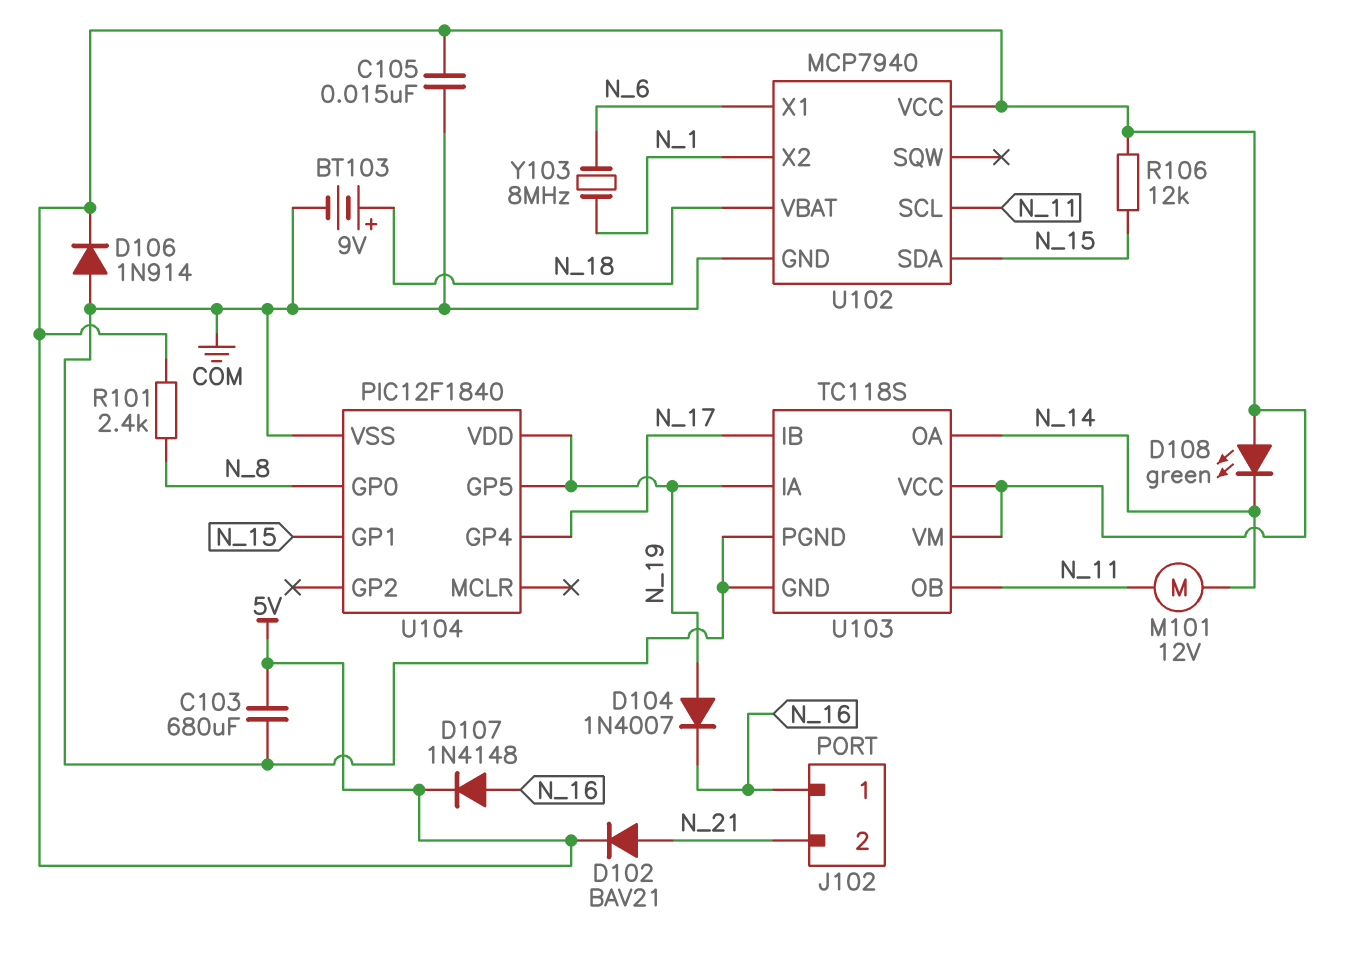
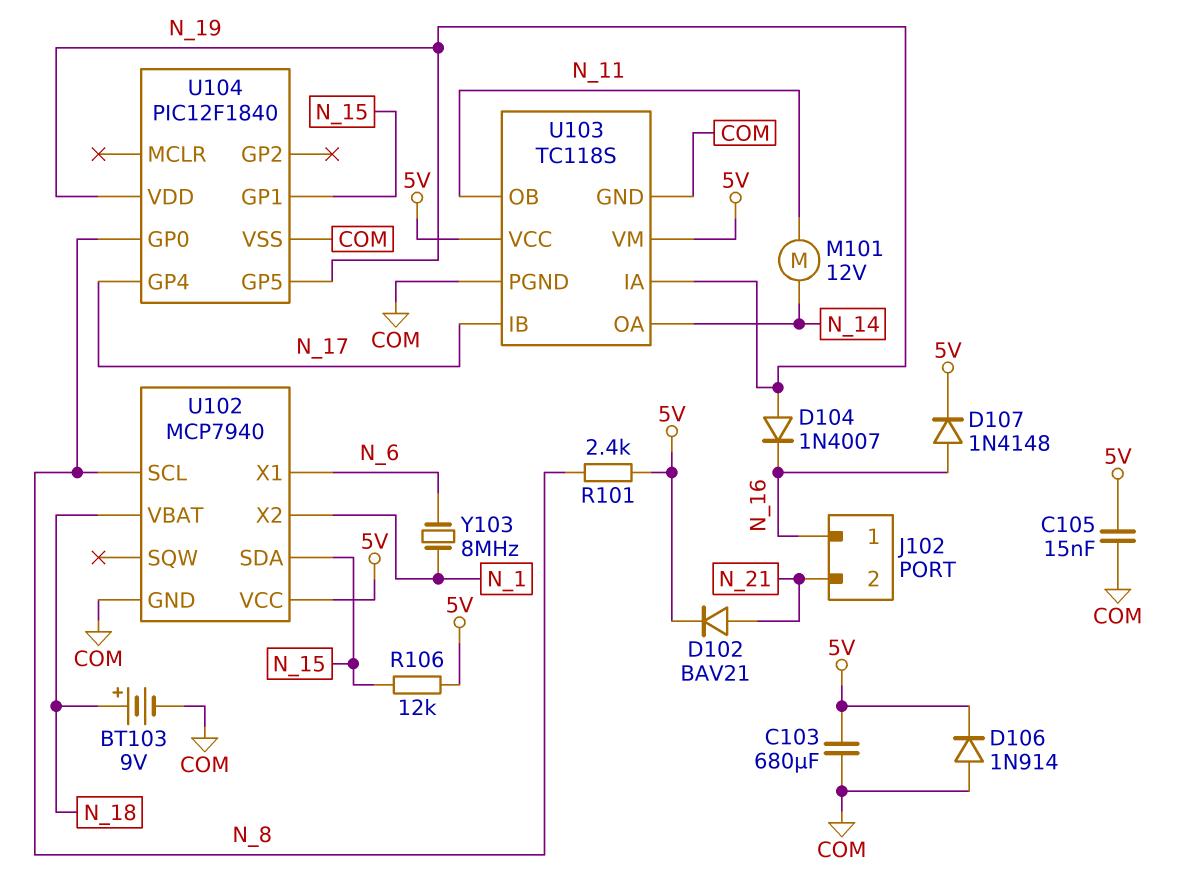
D108: LED green (A 5V, K N_14) -> none
U102 pin SCL: N_11 -> N_8

